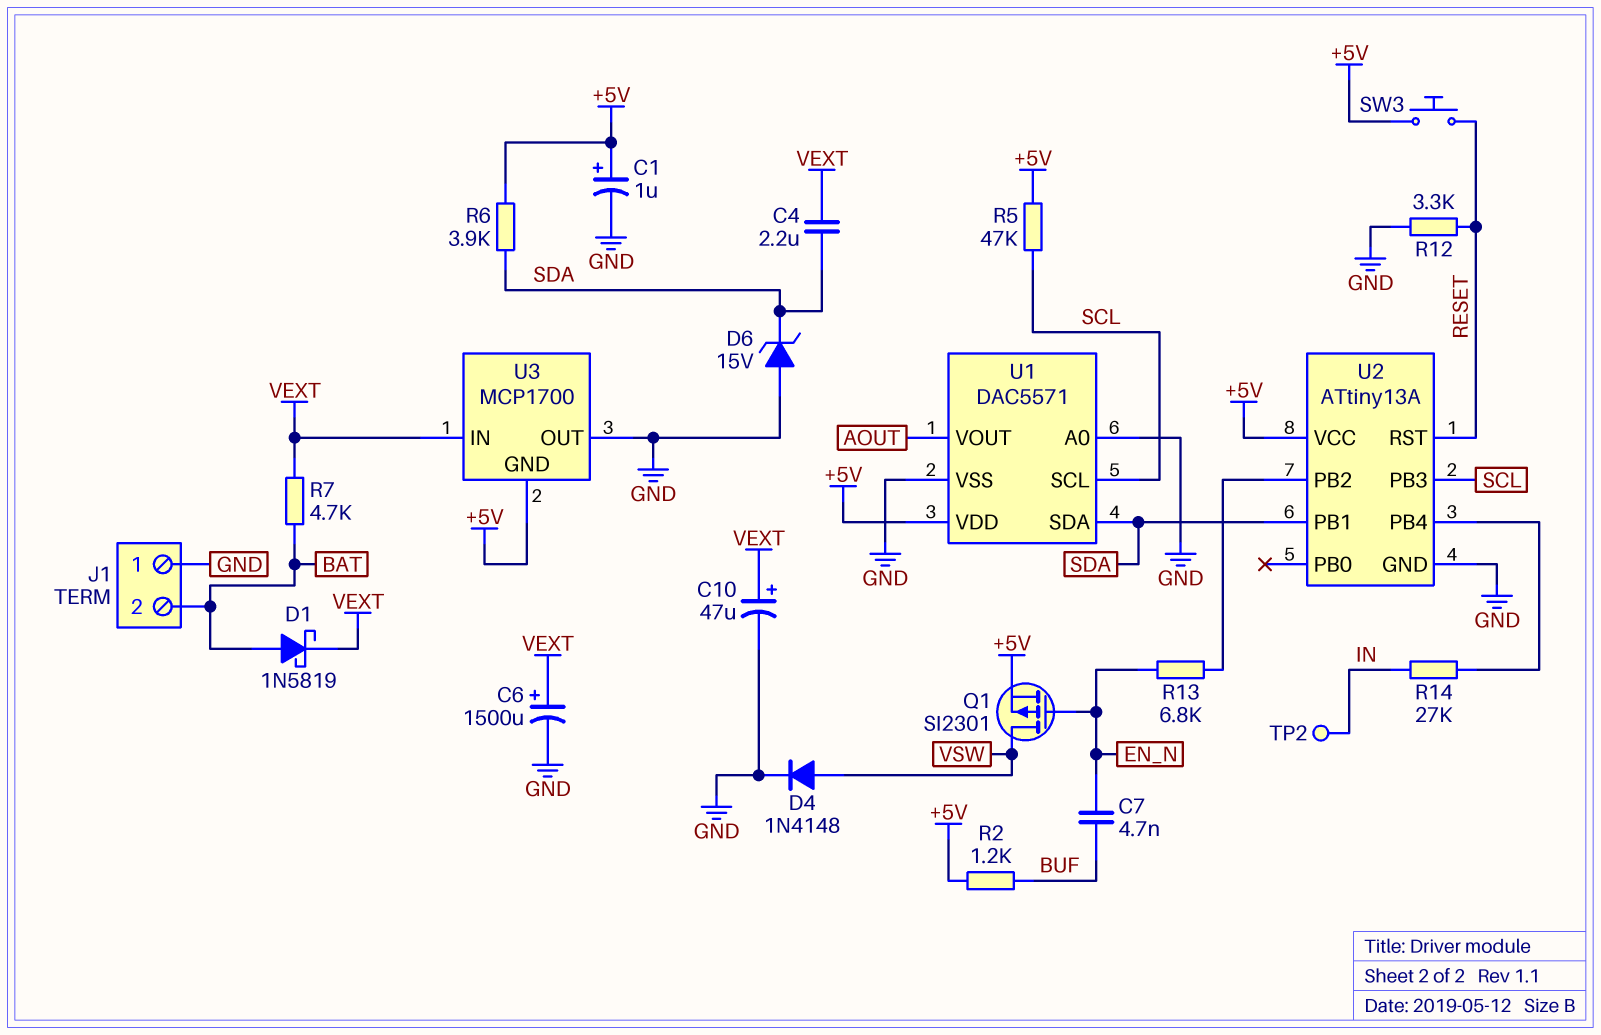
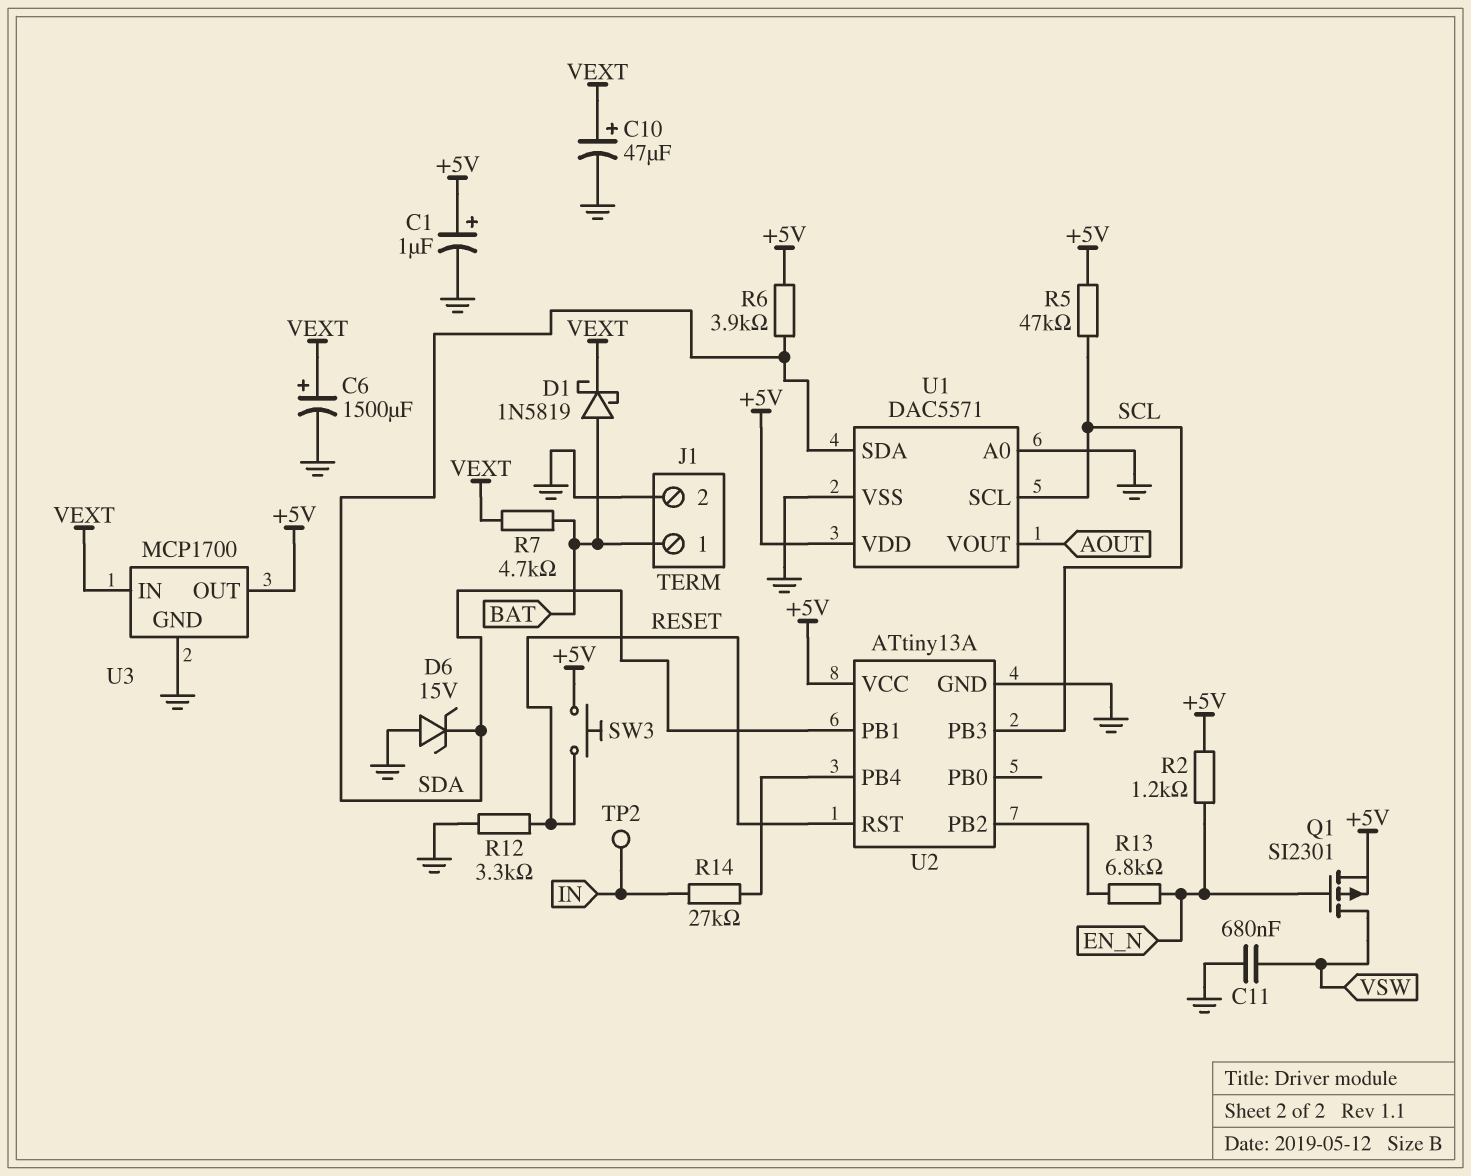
C4: 2.2uF (SDA, VEXT) -> none
C7: 4.7nF (BUF, EN_N) -> none
C11: none -> 680nF (GND, VSW)
D4: diode 1N4148 (A VSW, K GND) -> none
J1 pin 1: GND -> BAT
J1 pin 2: BAT -> GND
R2: 1.2k (+5V, BUF) -> 1.2k (+5V, EN_N)
U3 pin GND: +5V -> GND
U3 pin OUT: GND -> +5V

